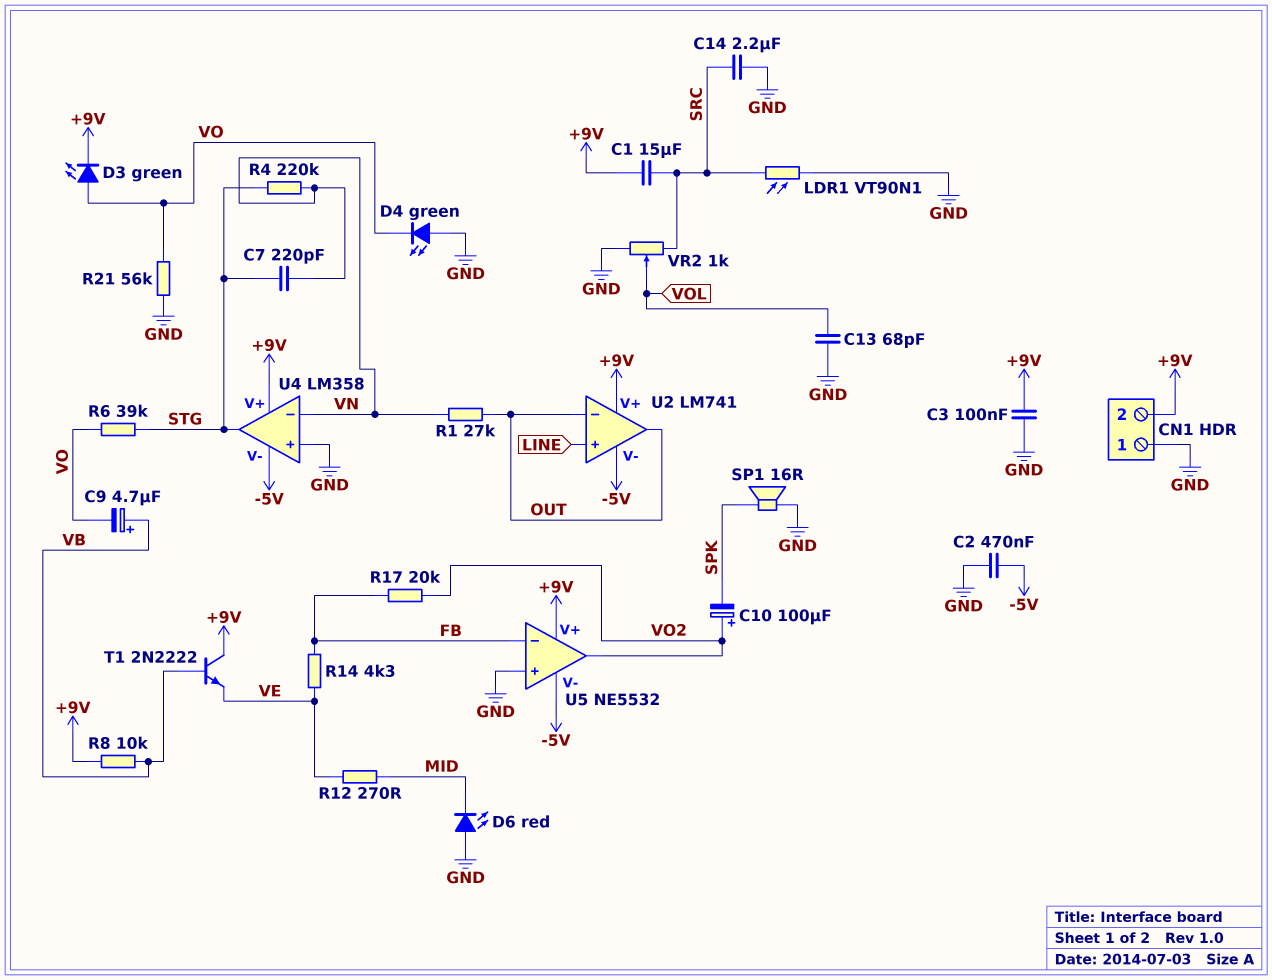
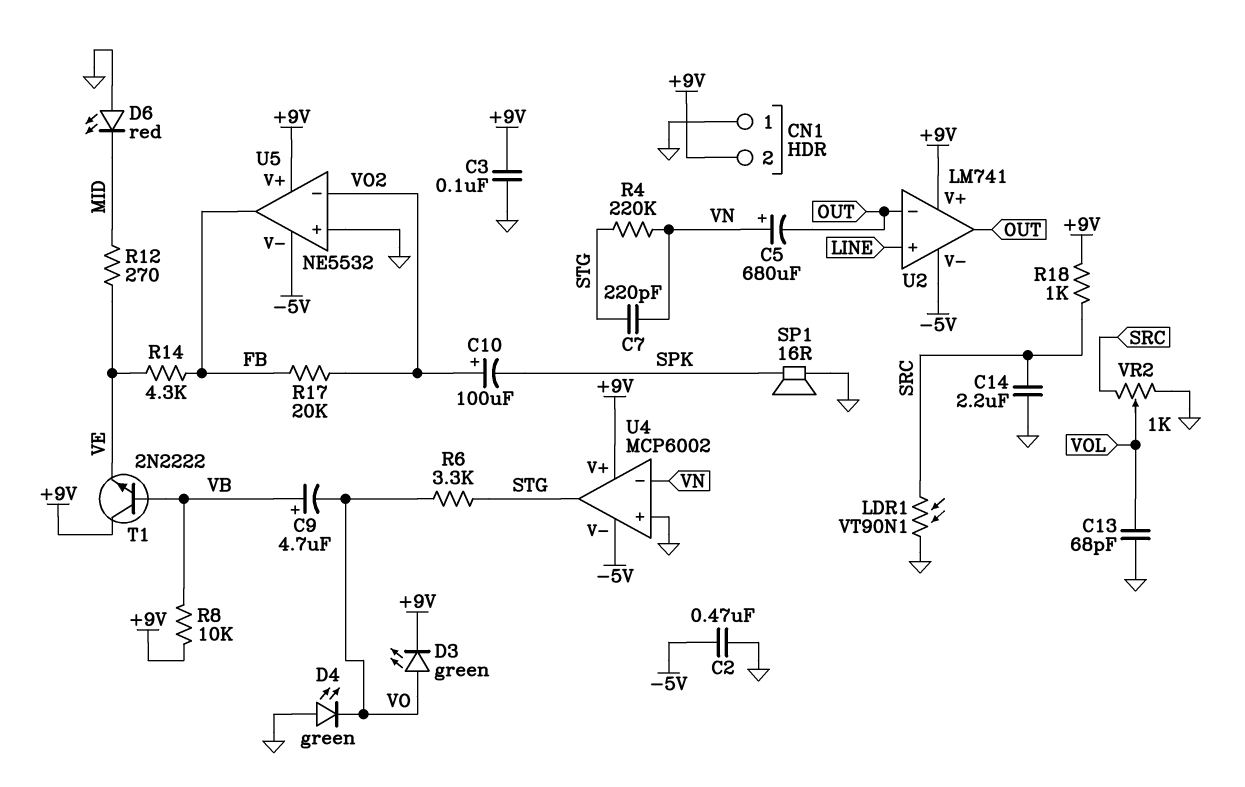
C1: 15uF (+9V, SRC) -> none
C5: none -> 680uF (plus VN, minus OUT)
R1: 27k (OUT, VN) -> none
R6: 39k (STG, VO) -> 3.3k (STG, VO)
R18: none -> 1k (+9V, SRC)
R21: 56k (GND, VO) -> none
U4: LM358 -> MCP6002
U5 pin in-: FB -> VO2
U5 pin out: VO2 -> FB

